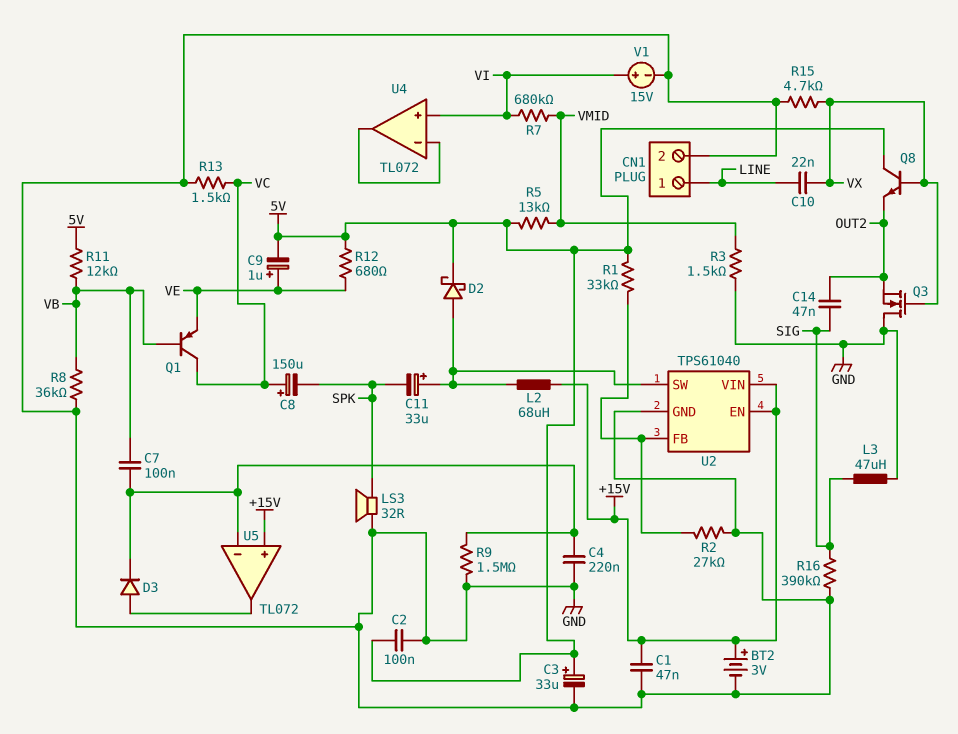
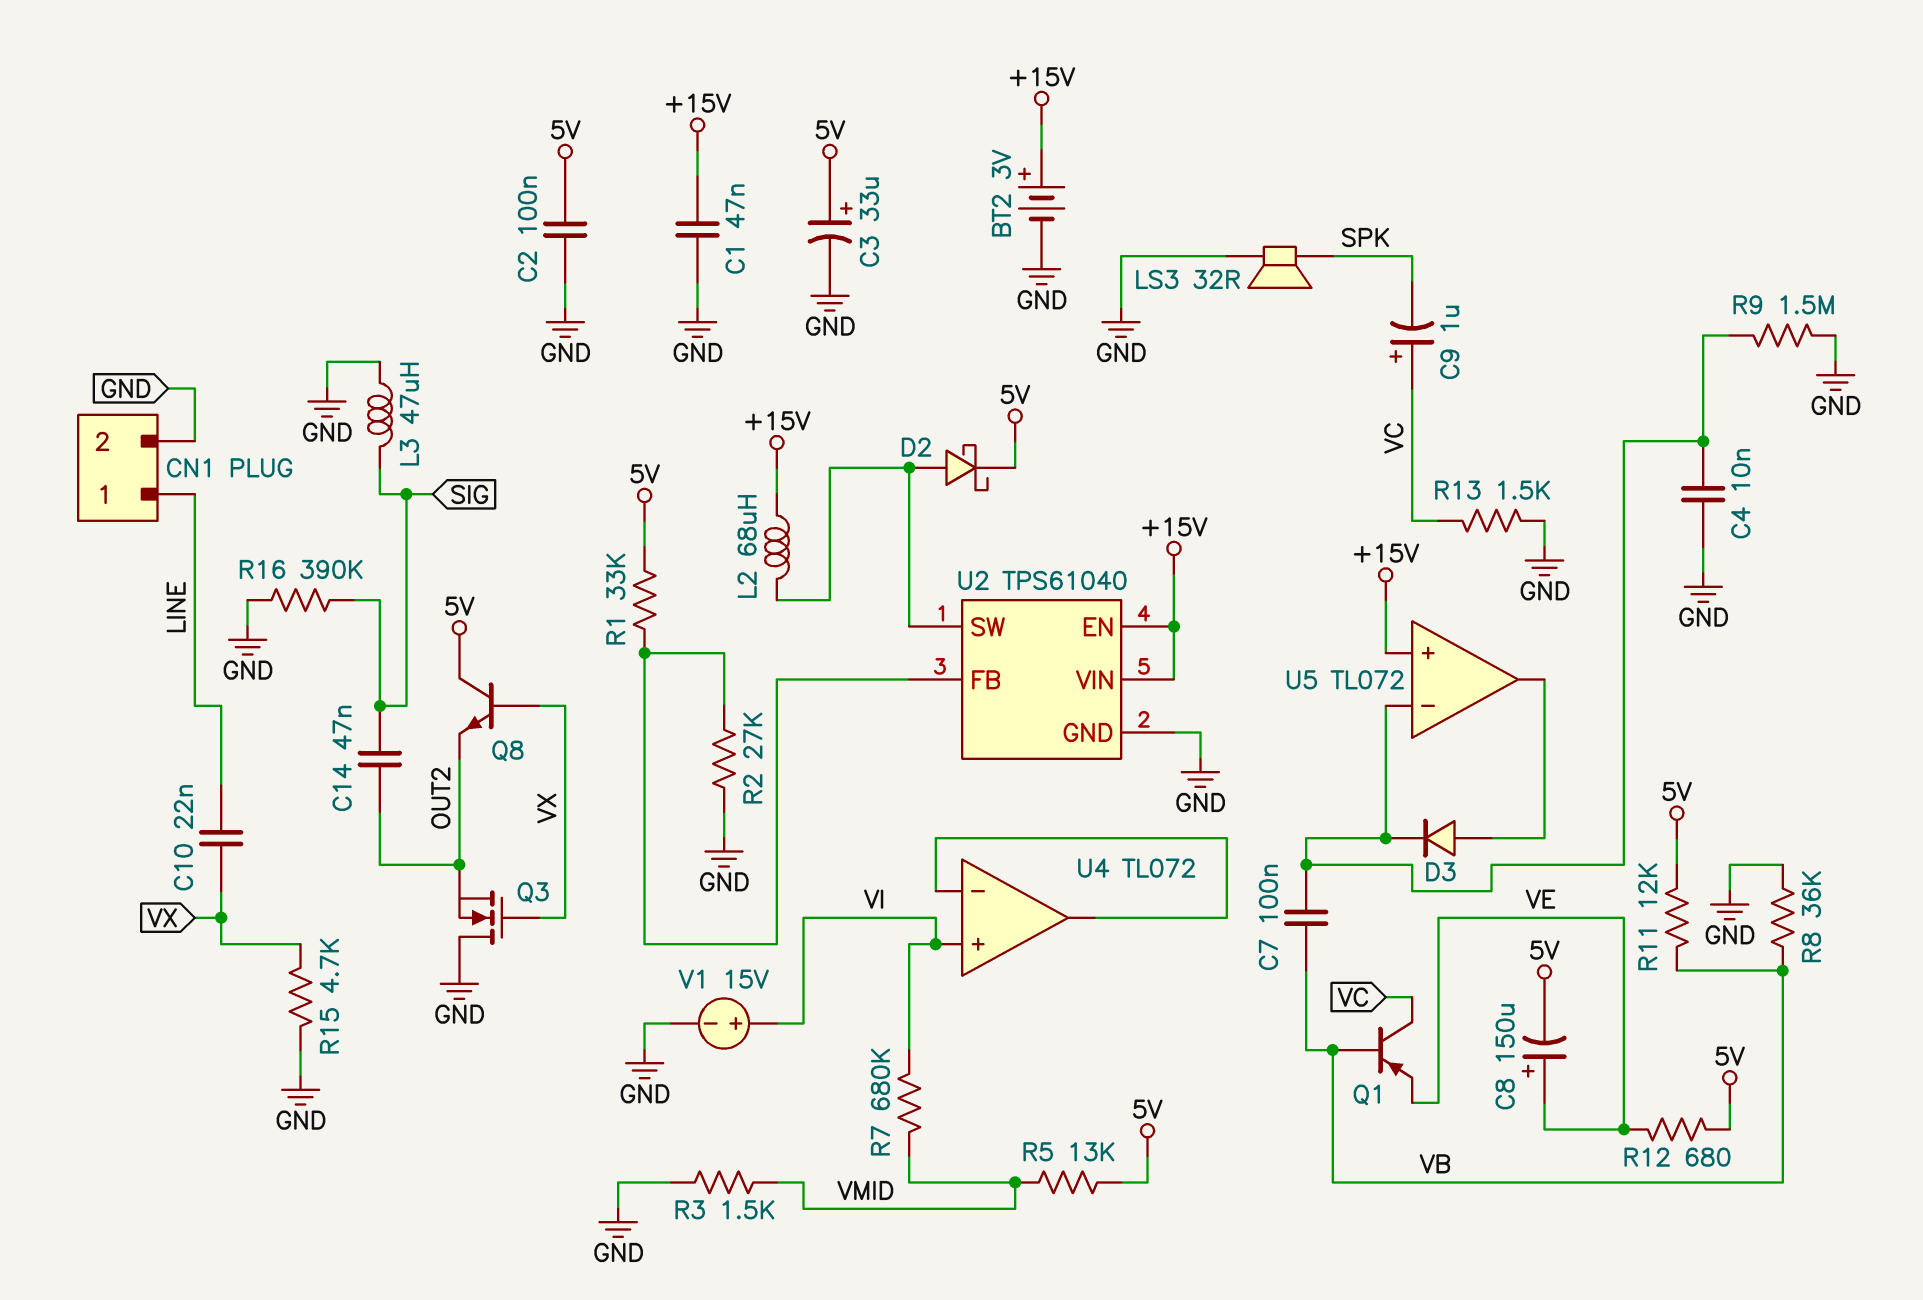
C4: 220nF (GND, U5/in-) -> 10nF (GND, U5/in-)
C8: 150uF (plus VC, minus SPK) -> 150uF (plus VE, minus 5V)
C9: 1uF (plus VE, minus 5V) -> 1uF (plus VC, minus SPK)
C11: 33uF (plus U2/SW, minus SPK) -> none

